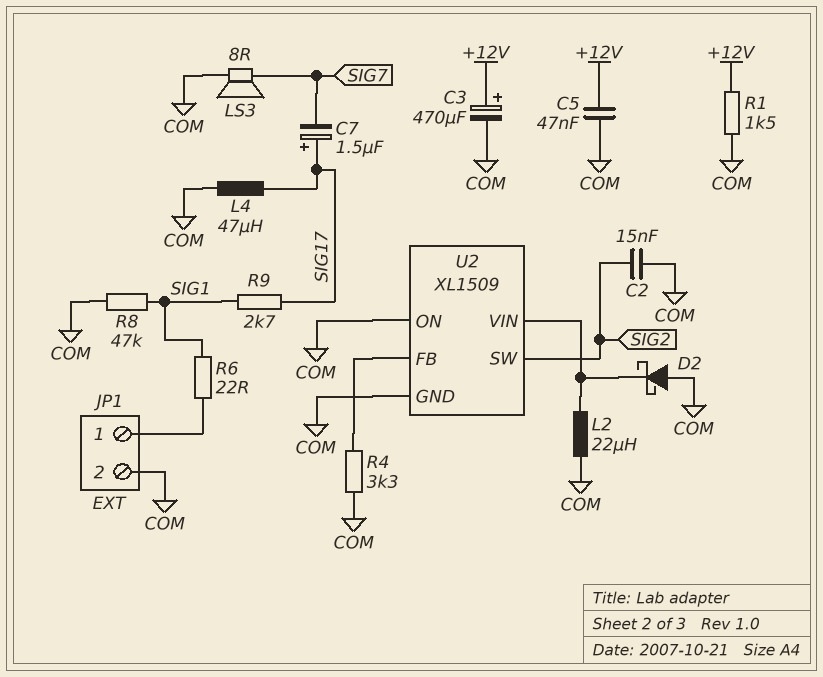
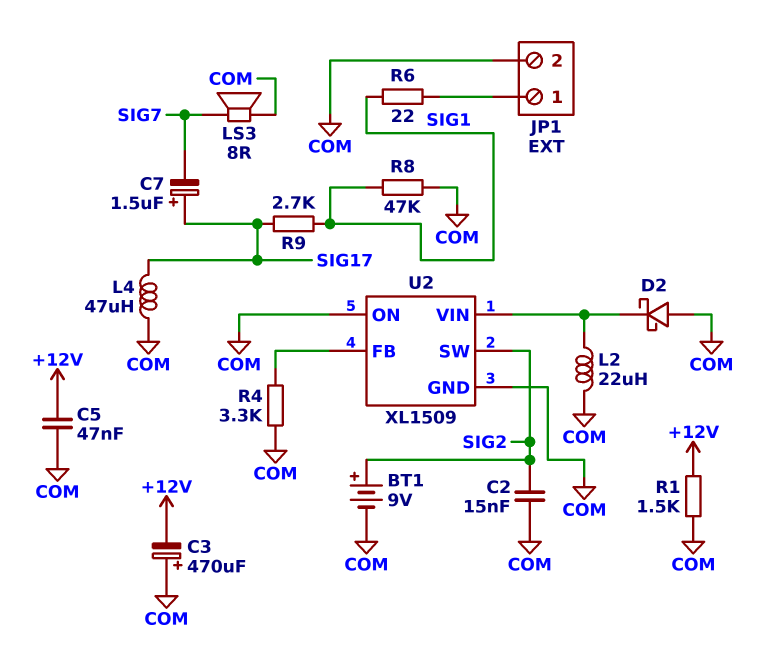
BT1: none -> 9V (plus SIG2, minus COM)
C3: 470uF (plus +12V, minus COM) -> 470uF (plus COM, minus +12V)

